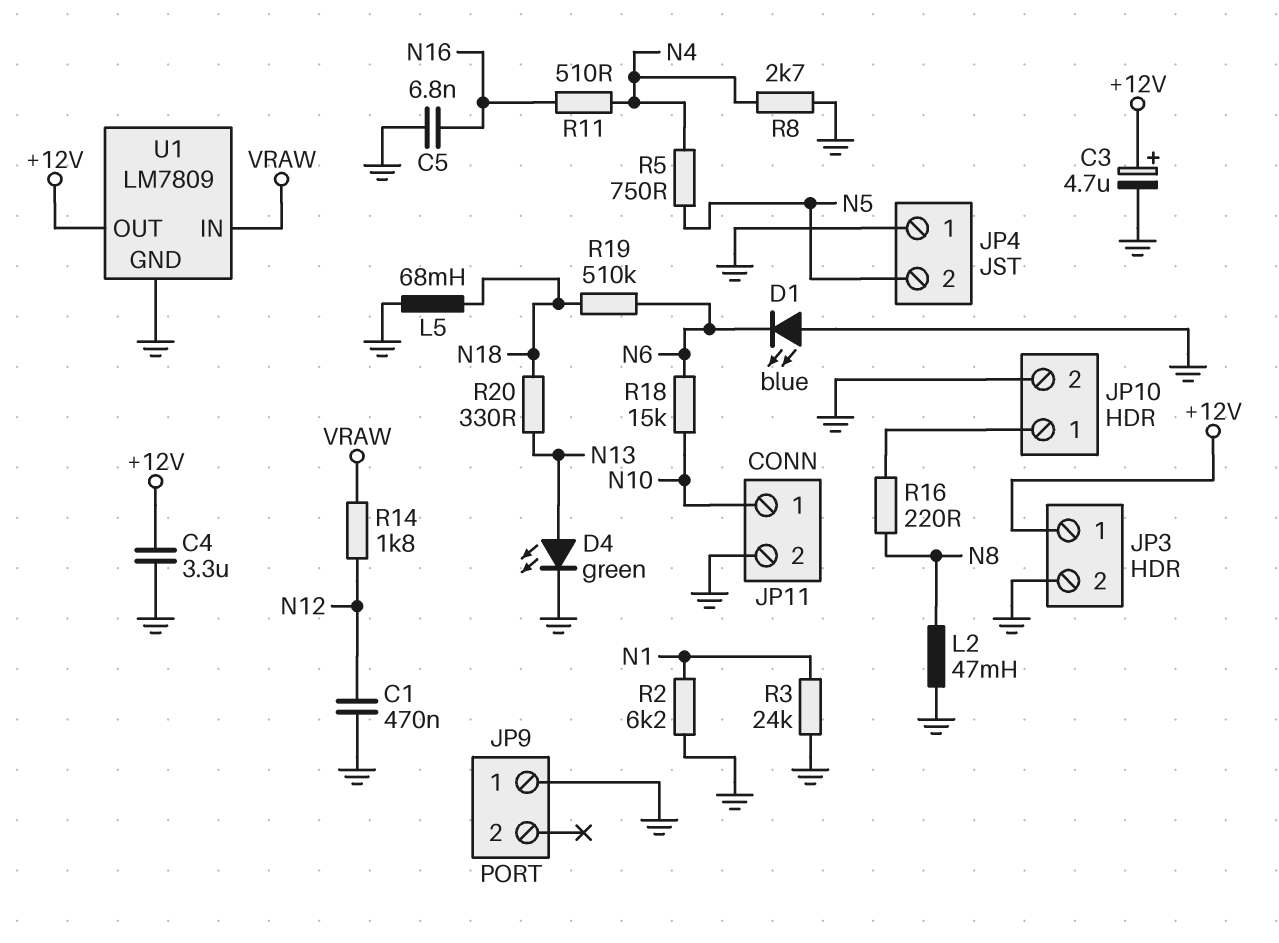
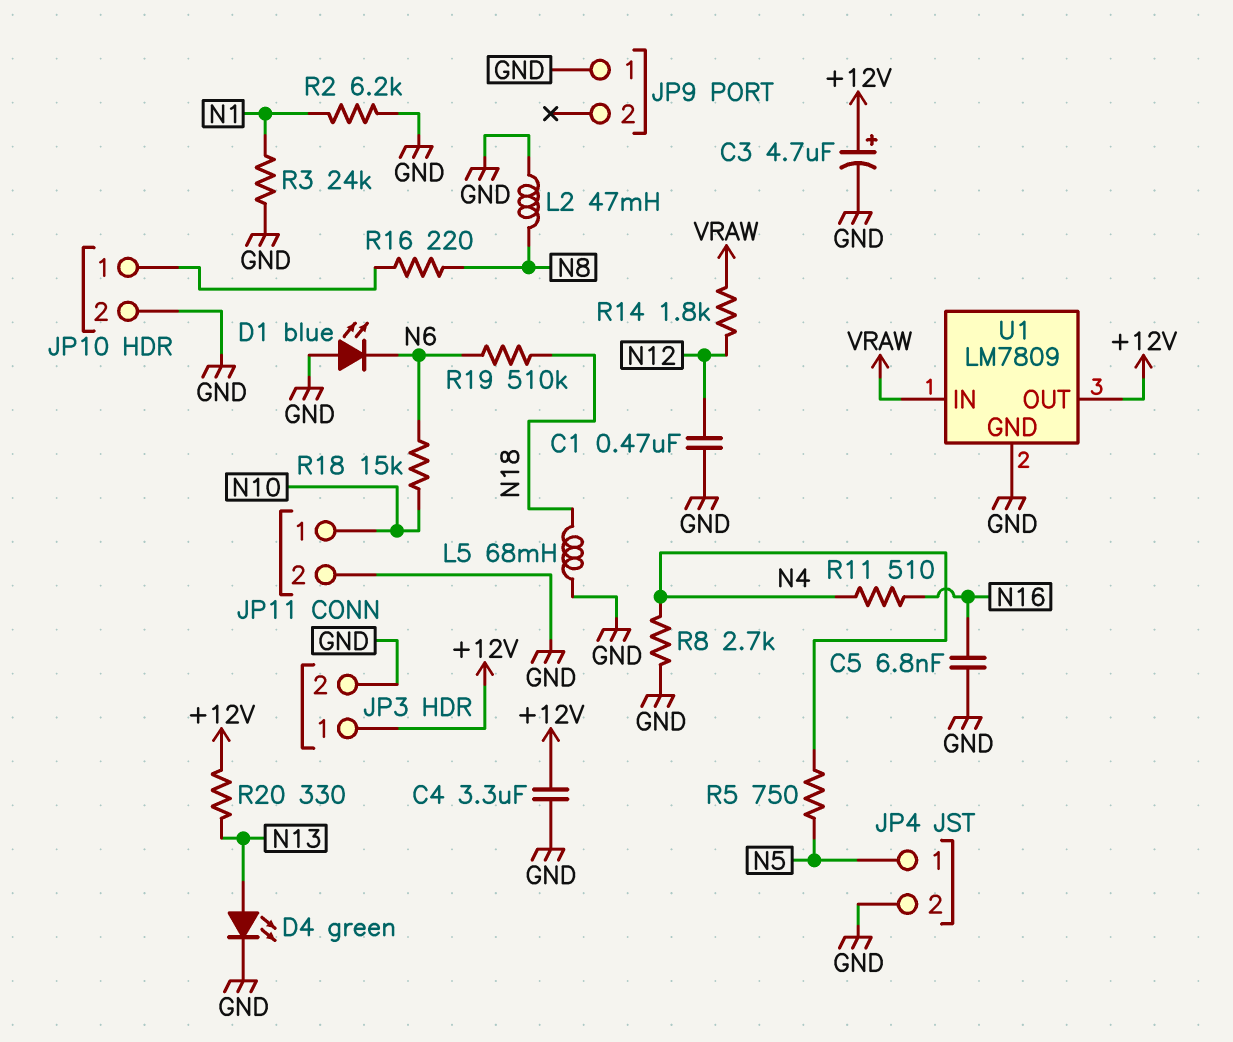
JP4 pin 1: GND -> N5
JP4 pin 2: N5 -> GND
R20: 330 (N13, N18) -> 330 (+12V, N13)

